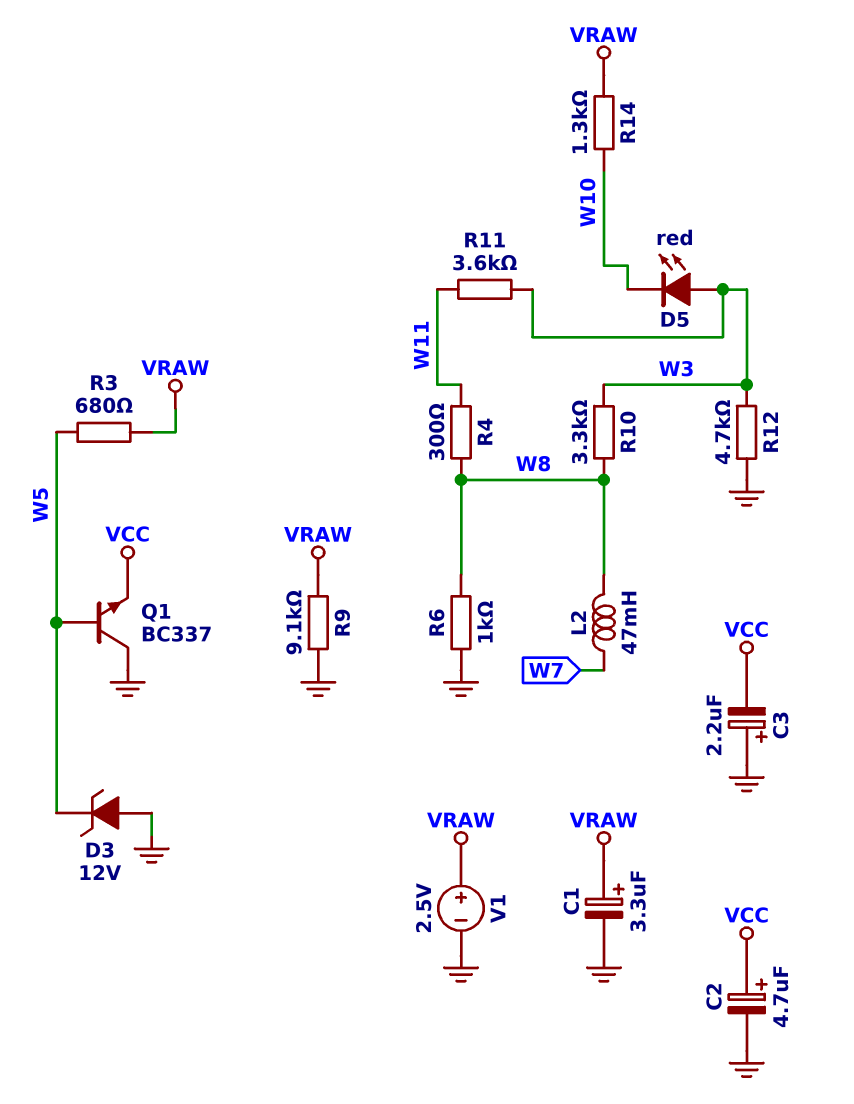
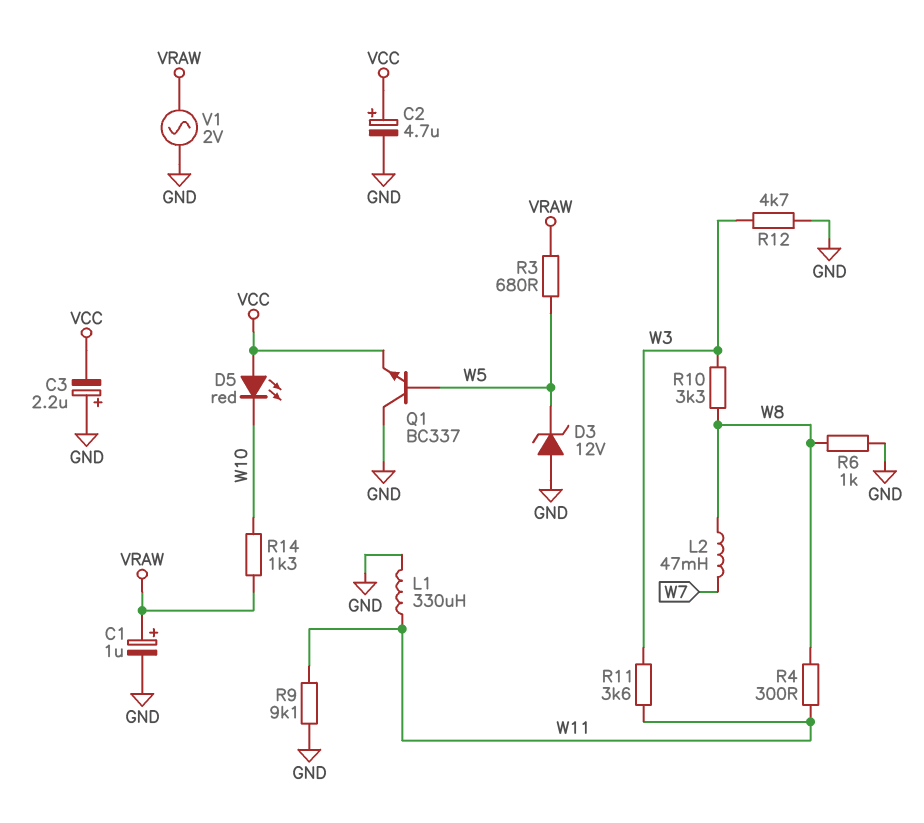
C1: 3.3uF (plus VRAW, minus GND) -> 1uF (plus VRAW, minus GND)
D5: LED red (A W3, K W10) -> LED red (A VCC, K W10)
L1: none -> 330uH (GND, W11)
R9: 9.1k (GND, VRAW) -> 9.1k (GND, W11)
V1: 2.5V (plus VRAW, minus GND) -> AC 2V (GND, VRAW)

